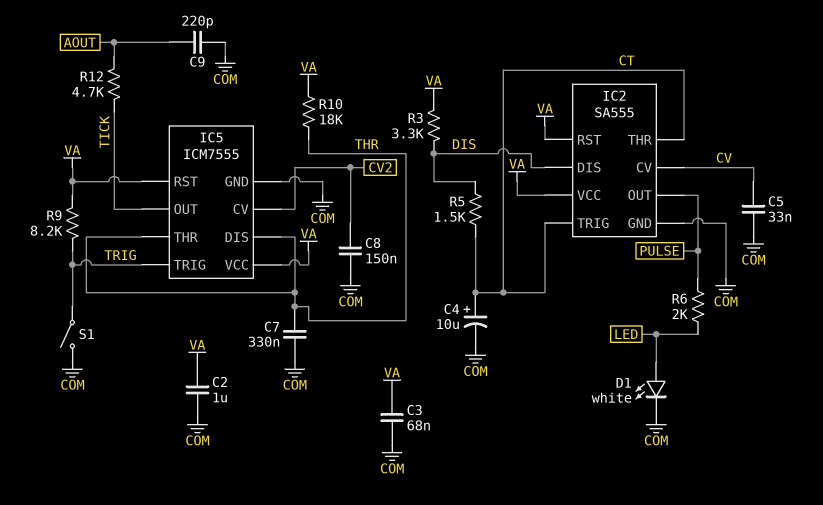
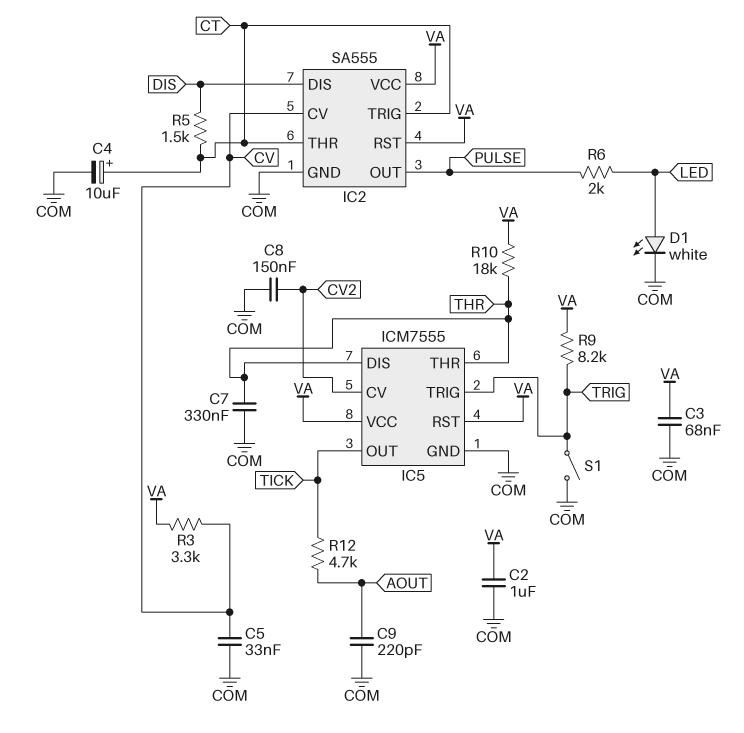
R3: 3.3k (DIS, VA) -> 3.3k (CV, VA)

